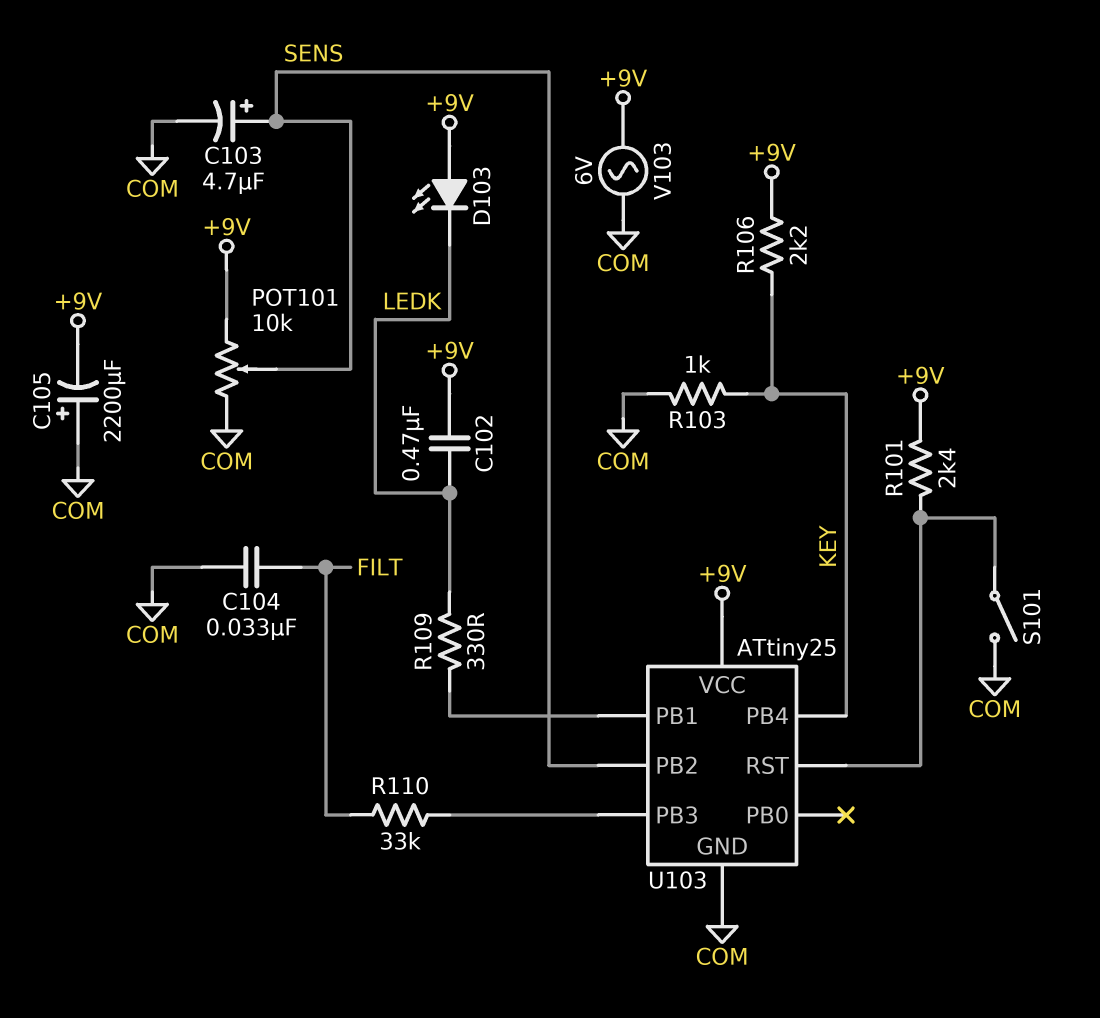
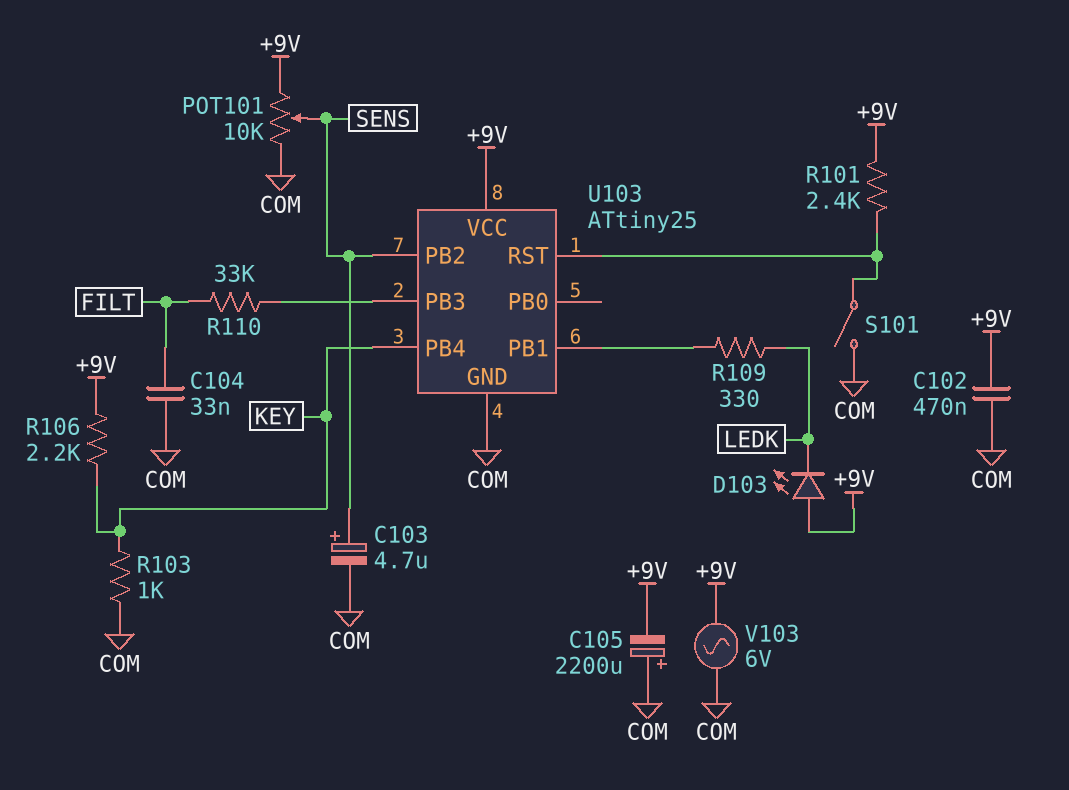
C102: 470nF (+9V, LEDK) -> 470nF (+9V, COM)

